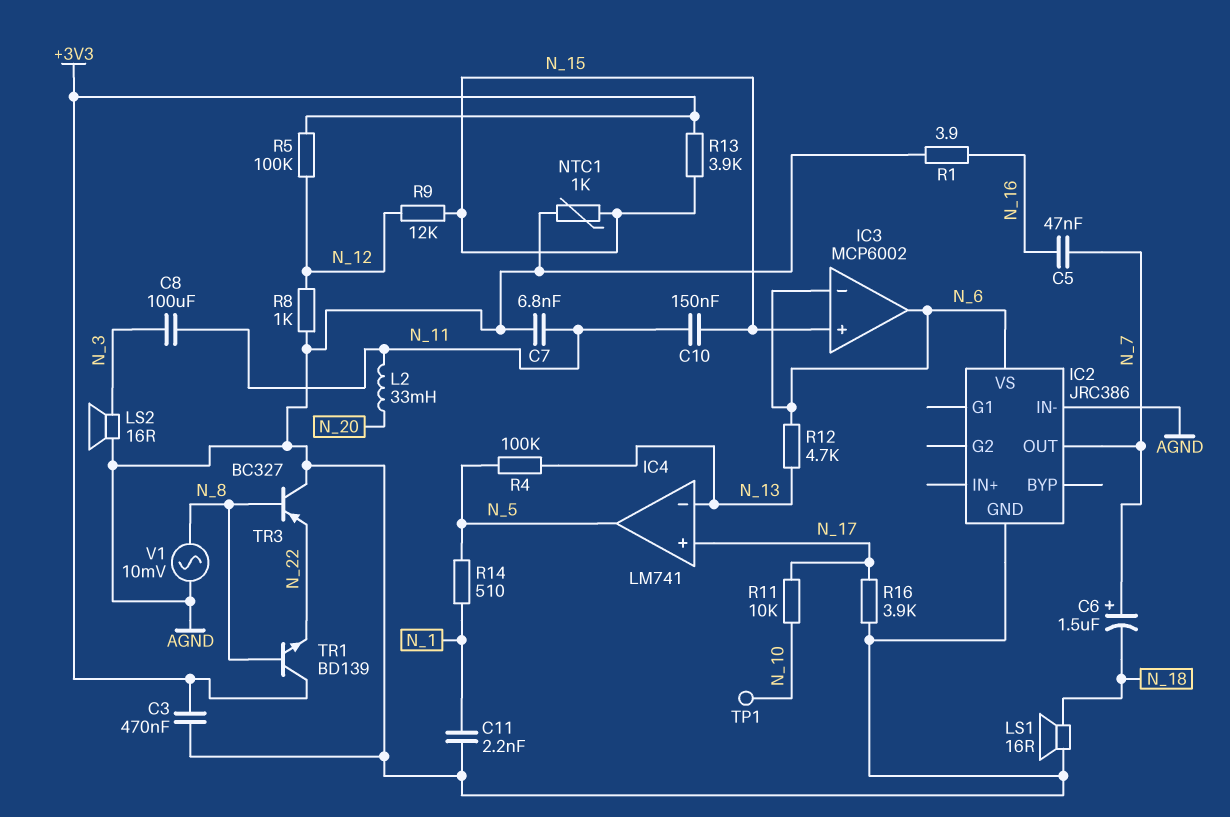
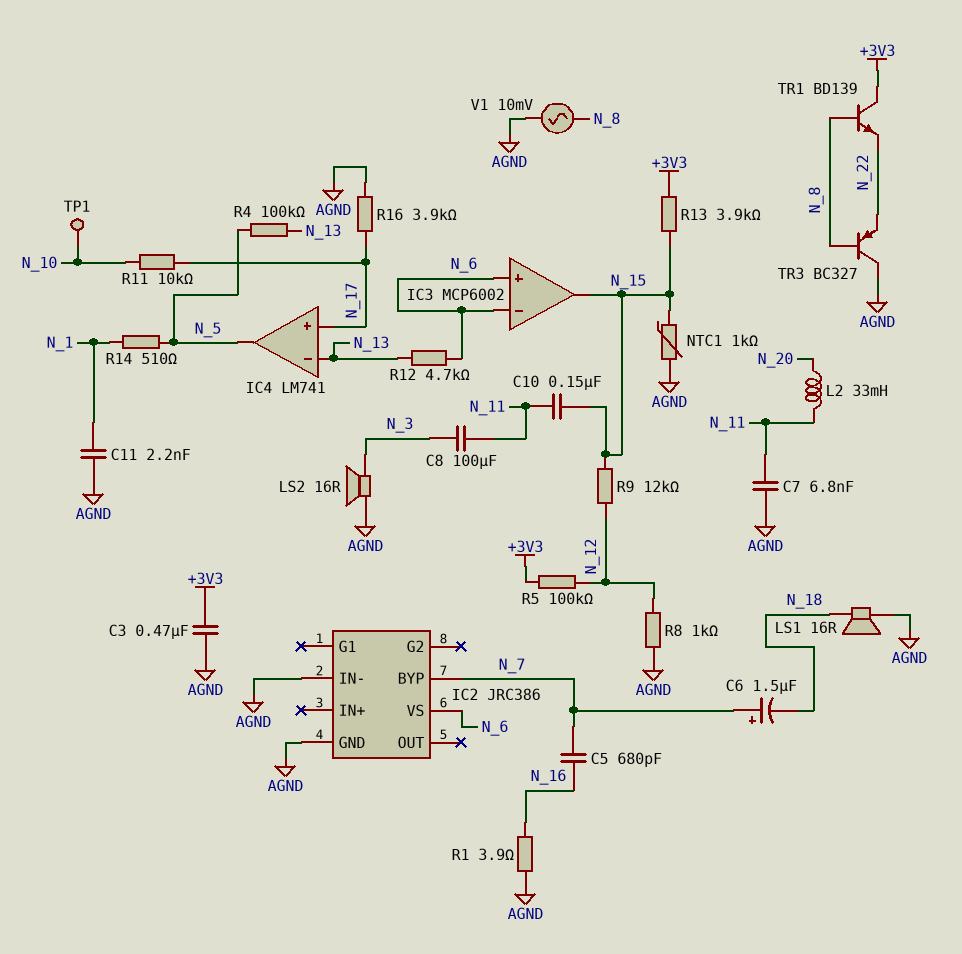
C5: 47nF (N_7, N_16) -> 680pF (N_7, N_16)
IC2 pin BYP: none -> N_7
IC2 pin OUT: N_7 -> none
IC3 pin in+: N_15 -> N_6
IC3 pin out: N_6 -> N_15

